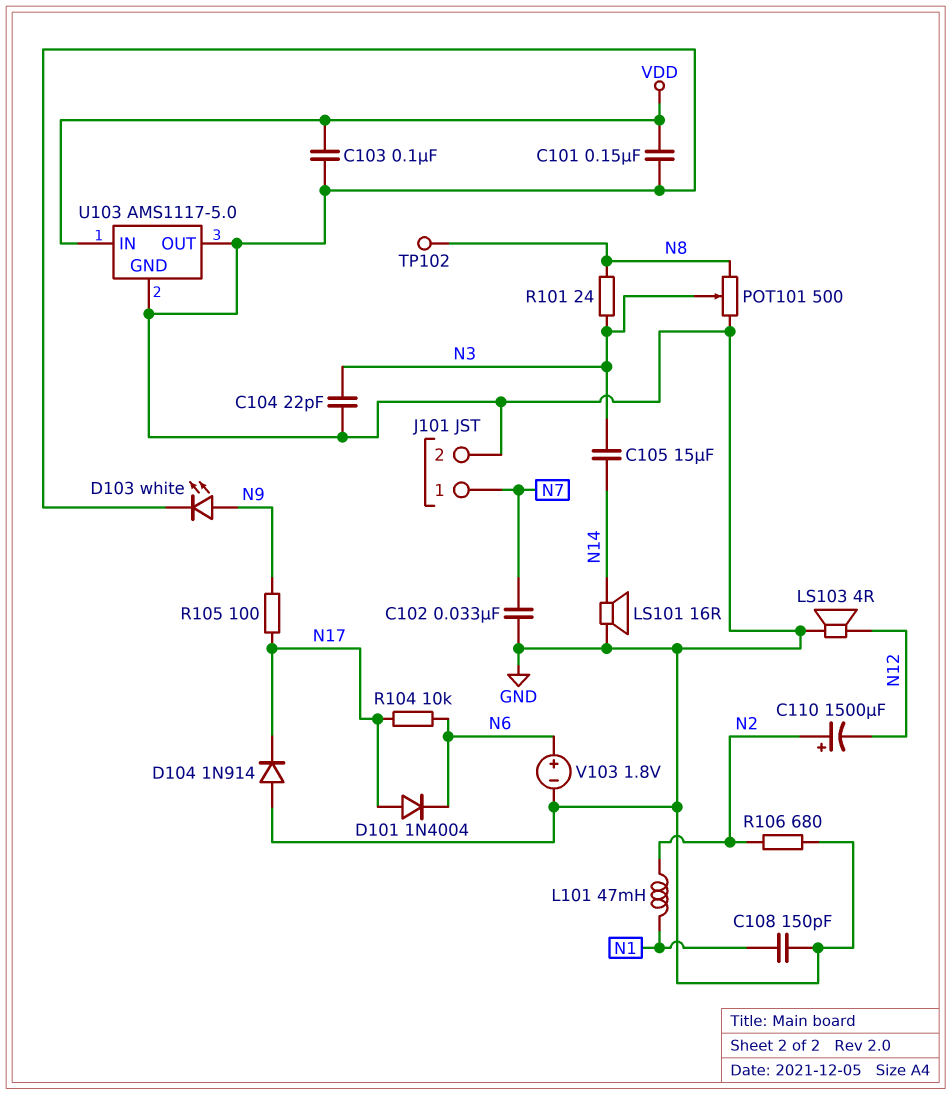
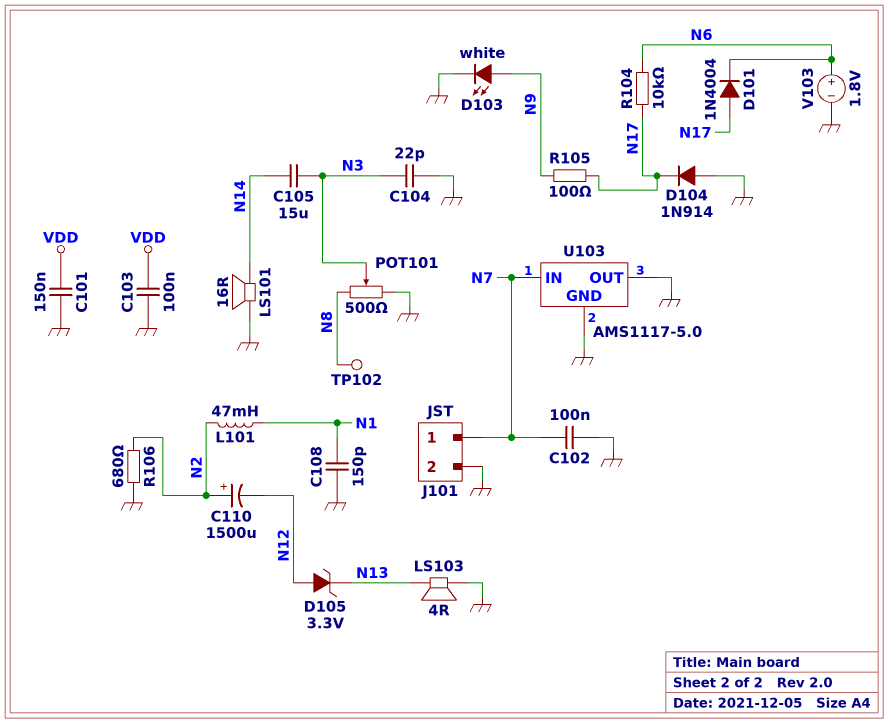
C102: 33nF (GND, N7) -> 100nF (GND, N7)
D105: none -> zener 3.3V (A N12, K N13)
LS103: speaker 4R (GND, N12) -> speaker 4R (GND, N13)
R101: 24 (N3, N8) -> none
U103 pin IN: VDD -> N7

